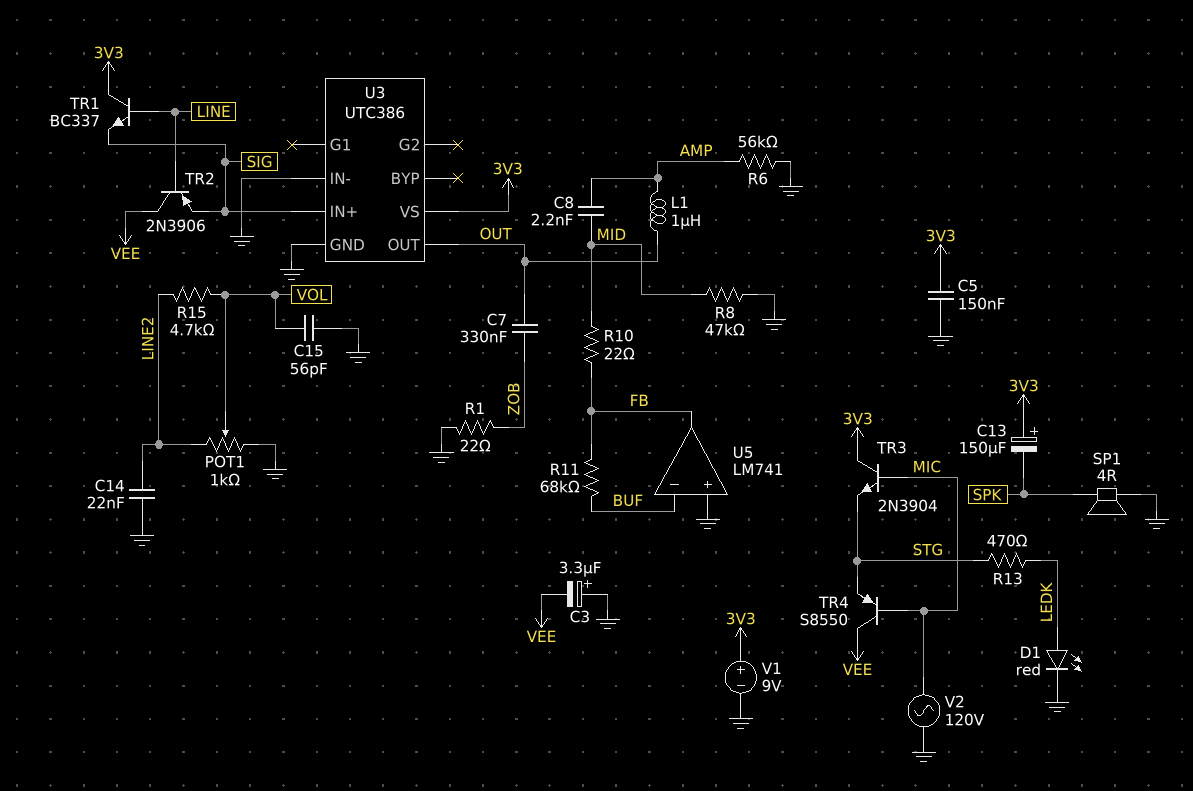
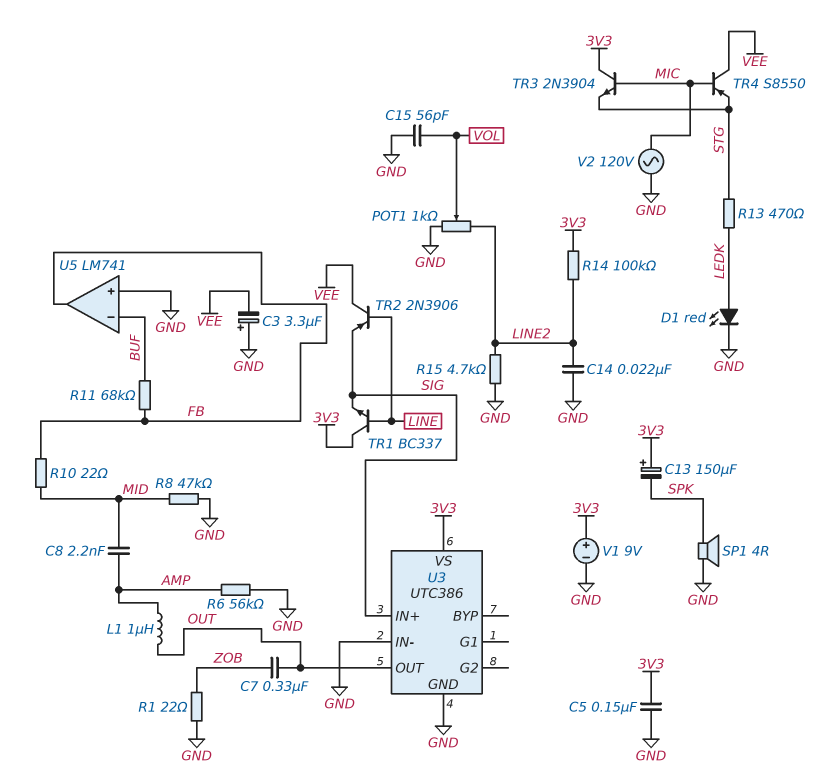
R14: none -> 100k (3V3, LINE2)
R15: 4.7k (LINE2, VOL) -> 4.7k (GND, LINE2)

